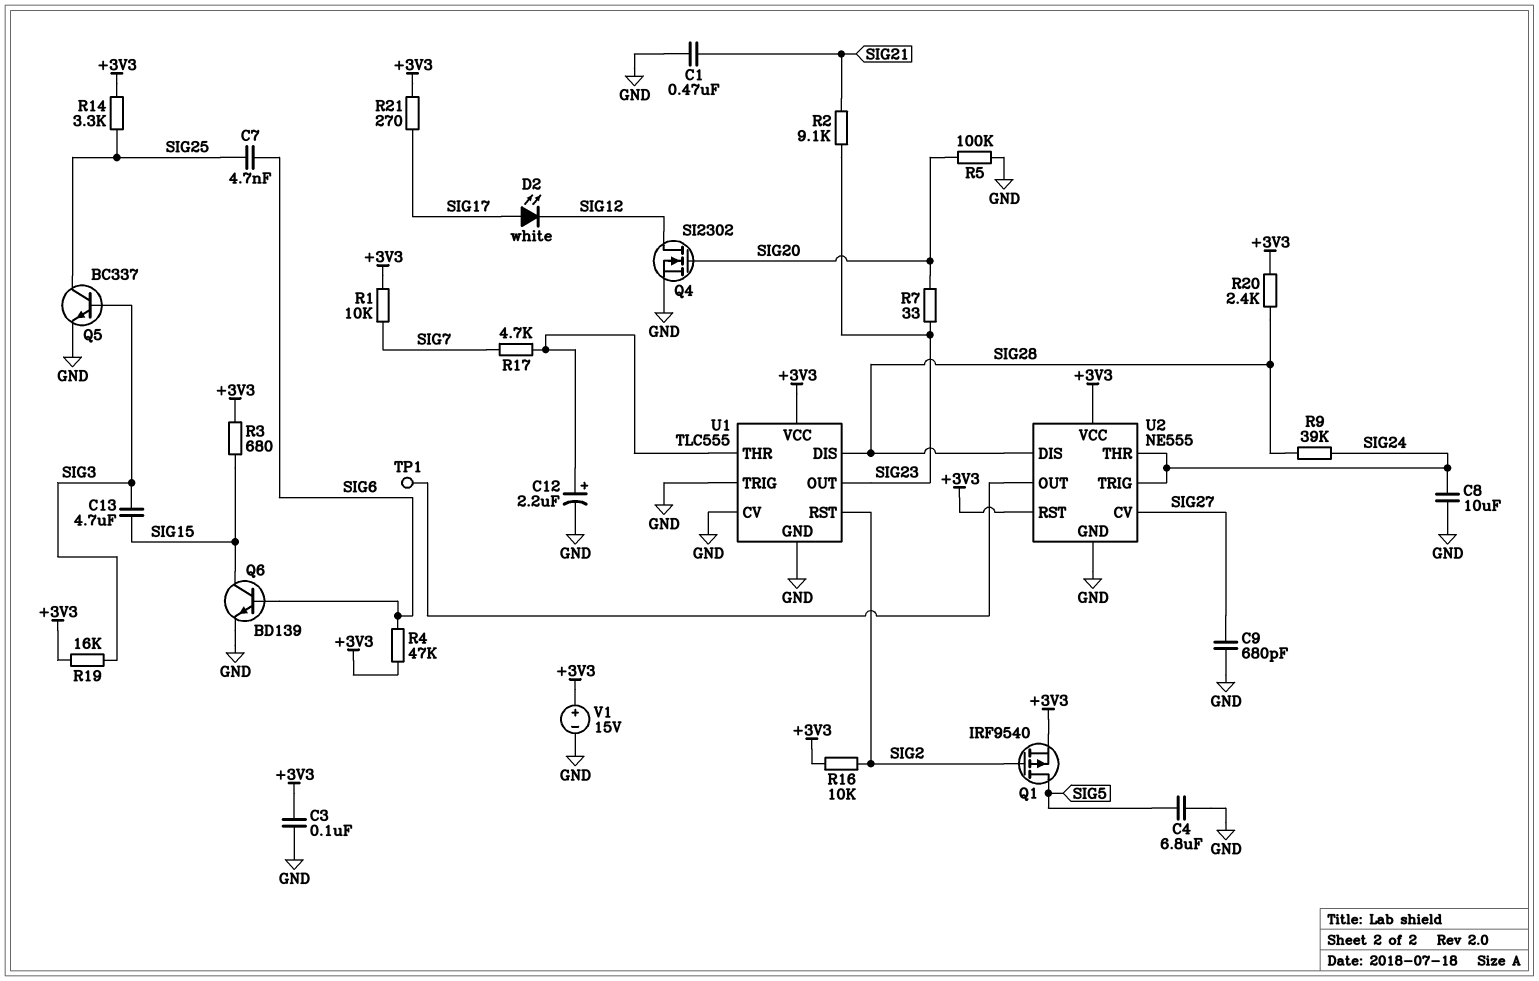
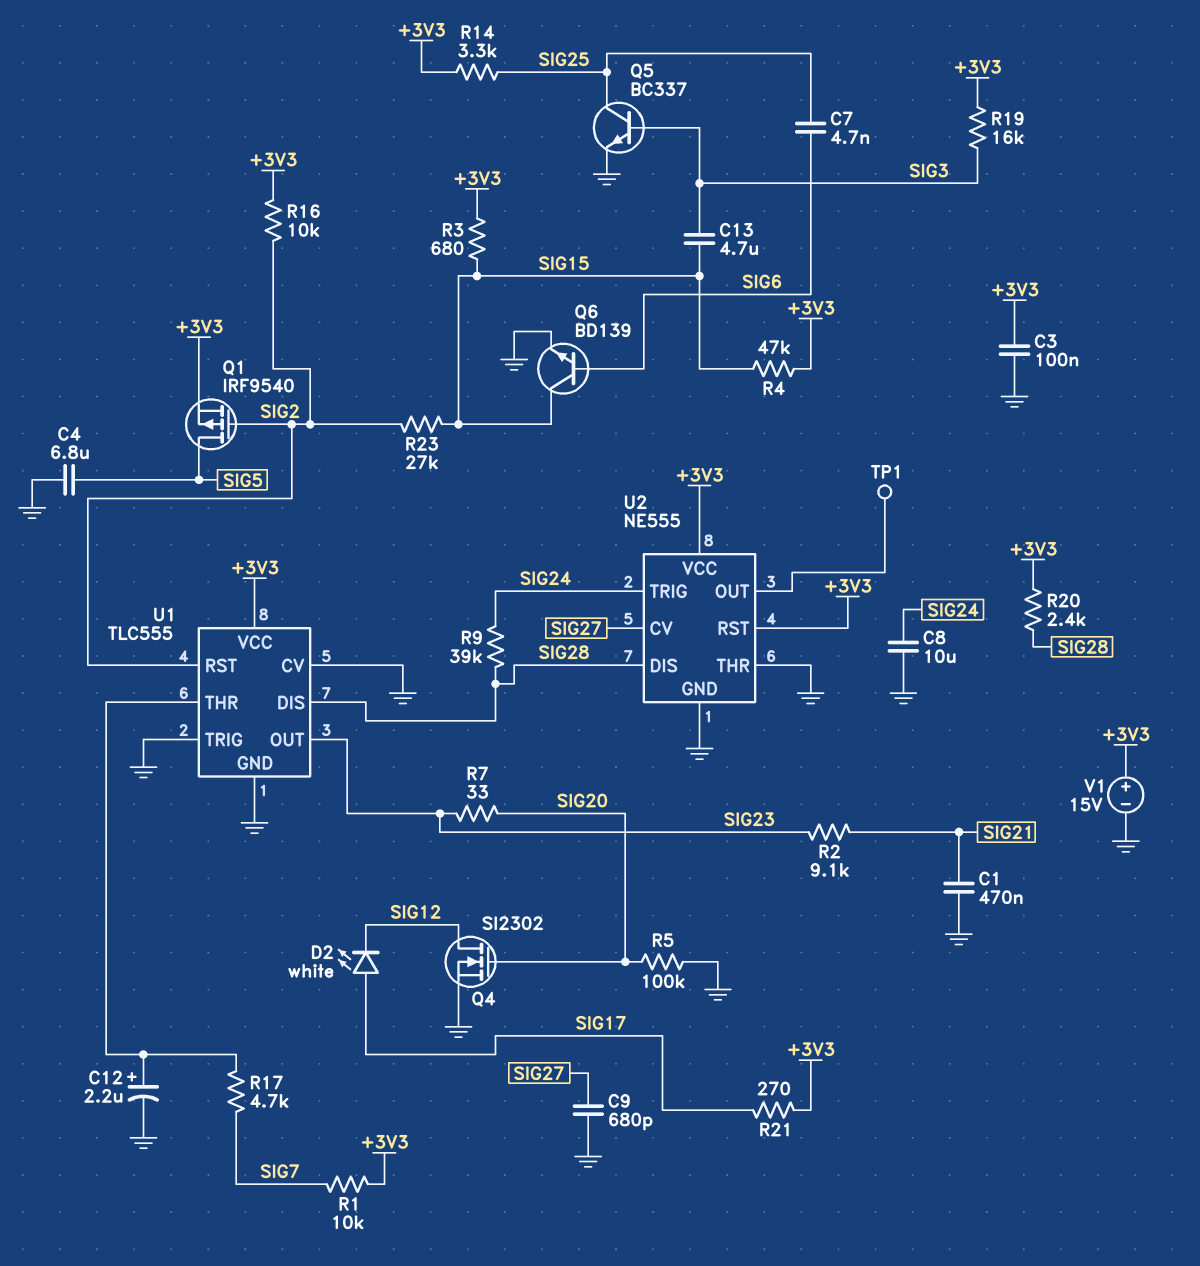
R4: 47k (+3V3, SIG6) -> 47k (+3V3, SIG15)
R23: none -> 27k (SIG2, SIG15)
U2 pin THR: SIG24 -> GND

